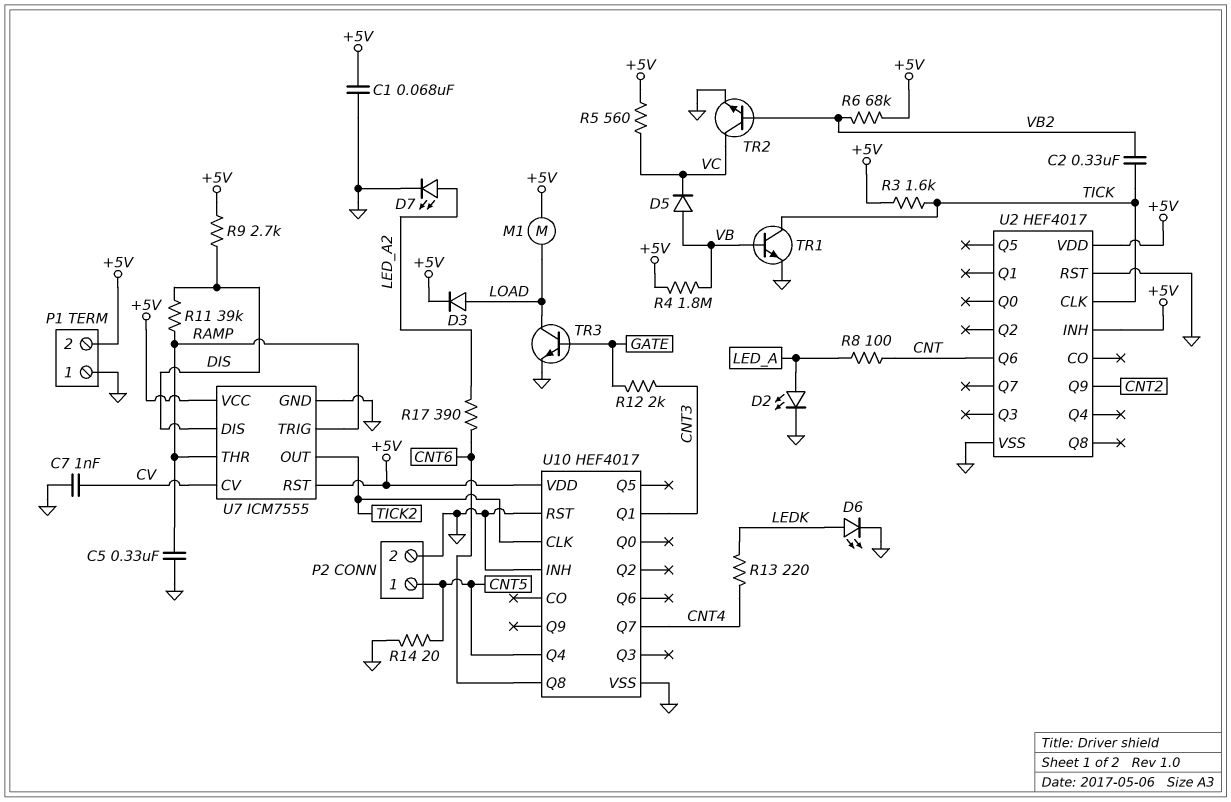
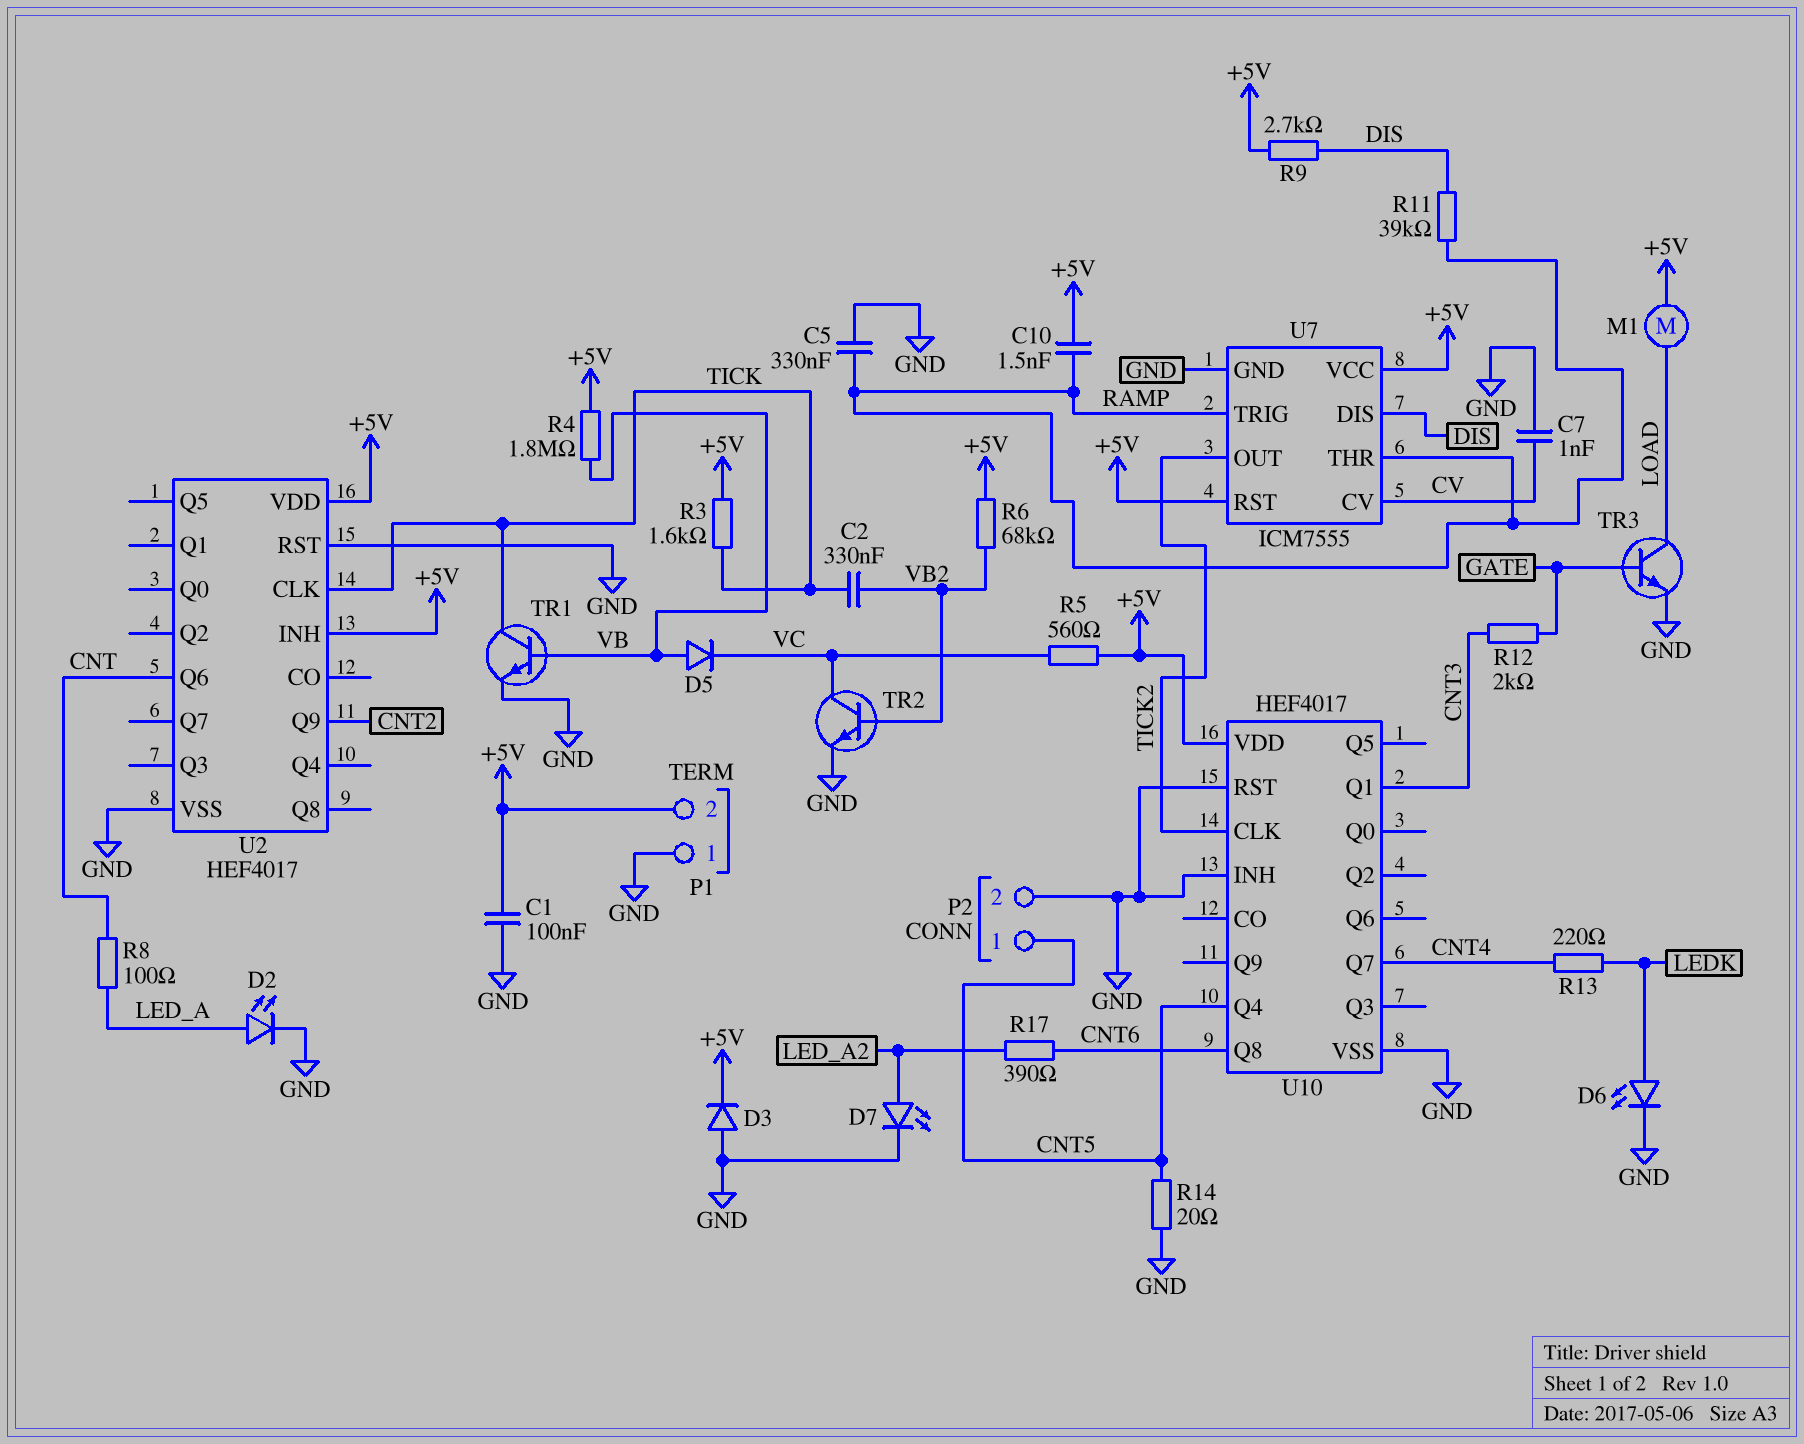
C1: 68nF (+5V, GND) -> 100nF (+5V, GND)
C10: none -> 1.5nF (+5V, RAMP)
D3: diode (A LOAD, K +5V) -> diode (A GND, K +5V)

